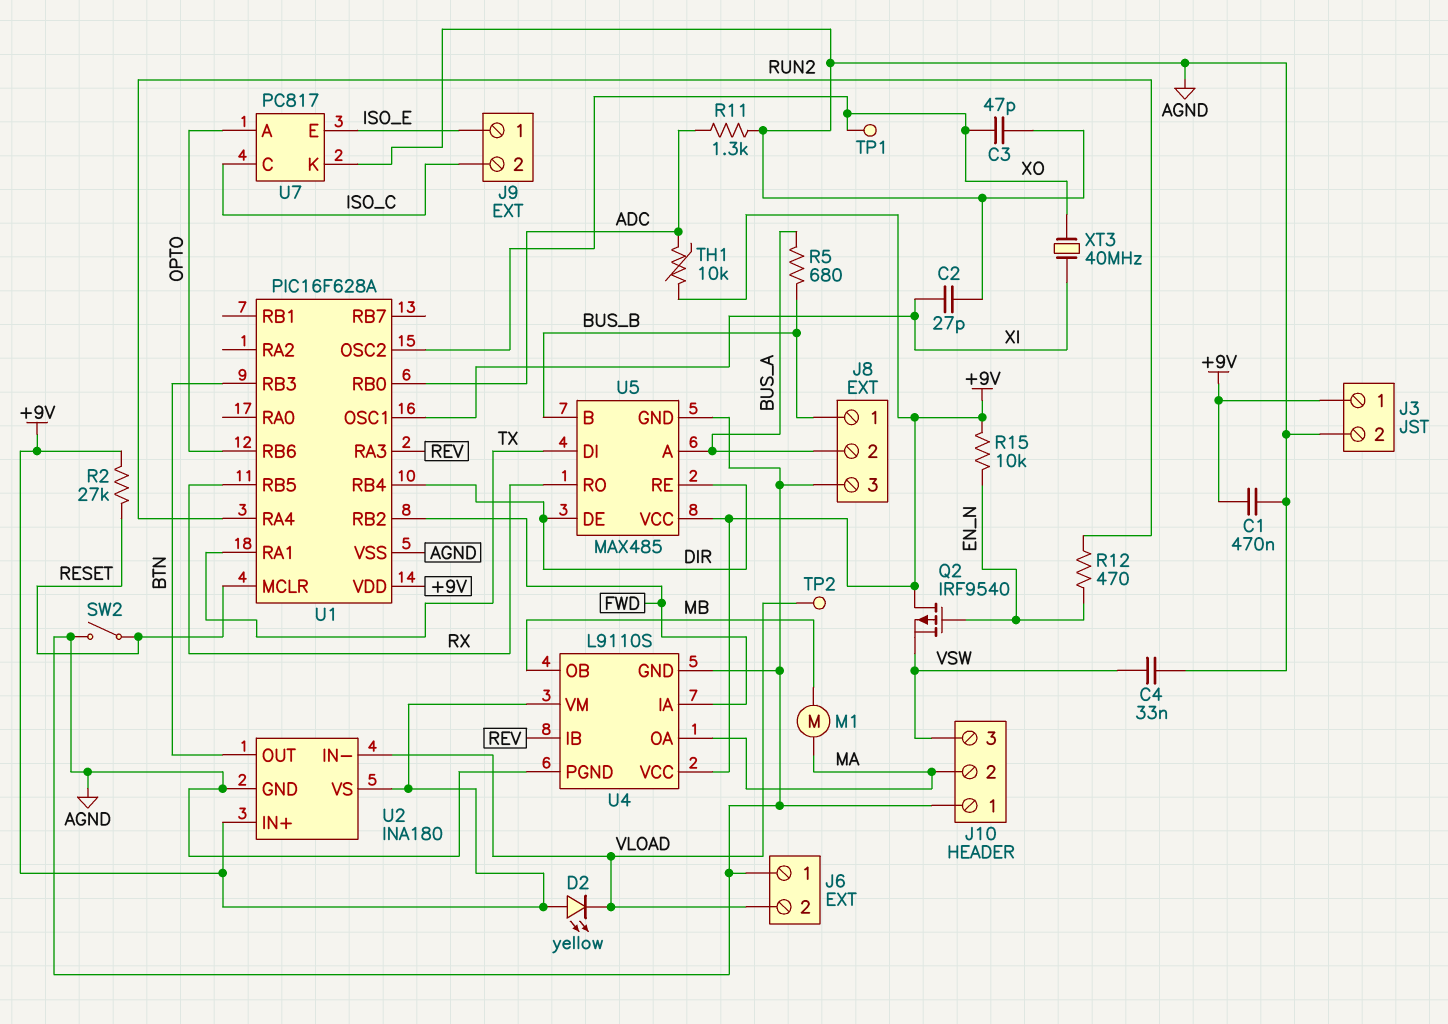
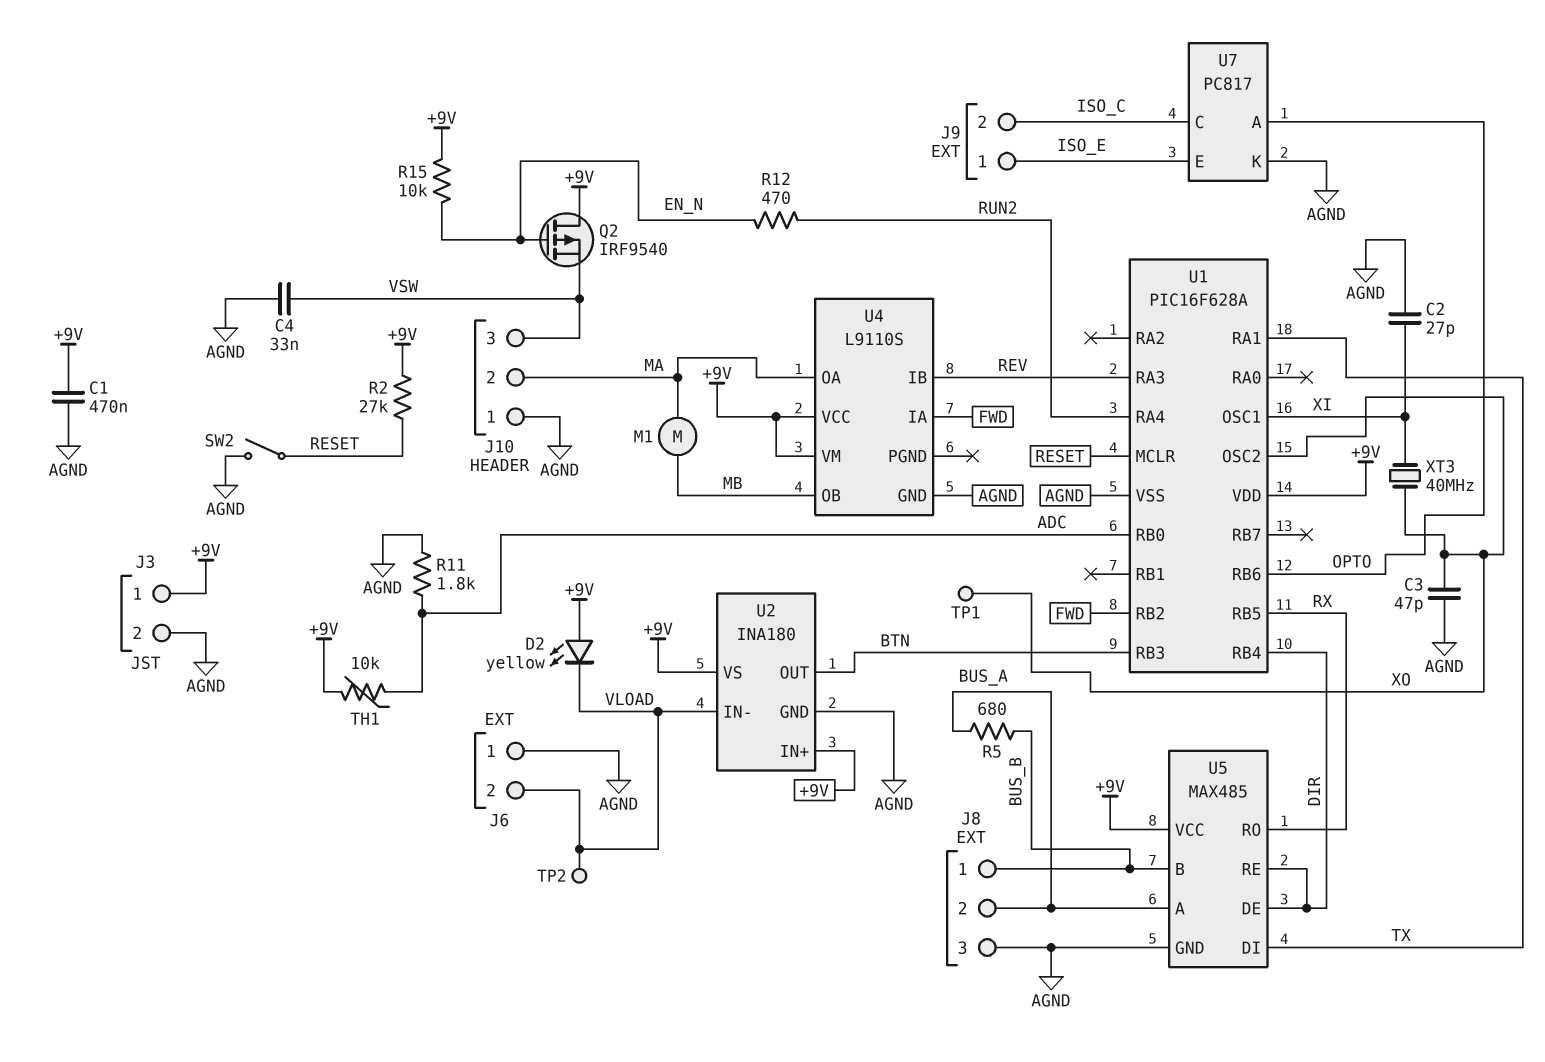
R11: 1.3k (ADC, AGND) -> 1.8k (ADC, AGND)
U4 pin PGND: AGND -> none

